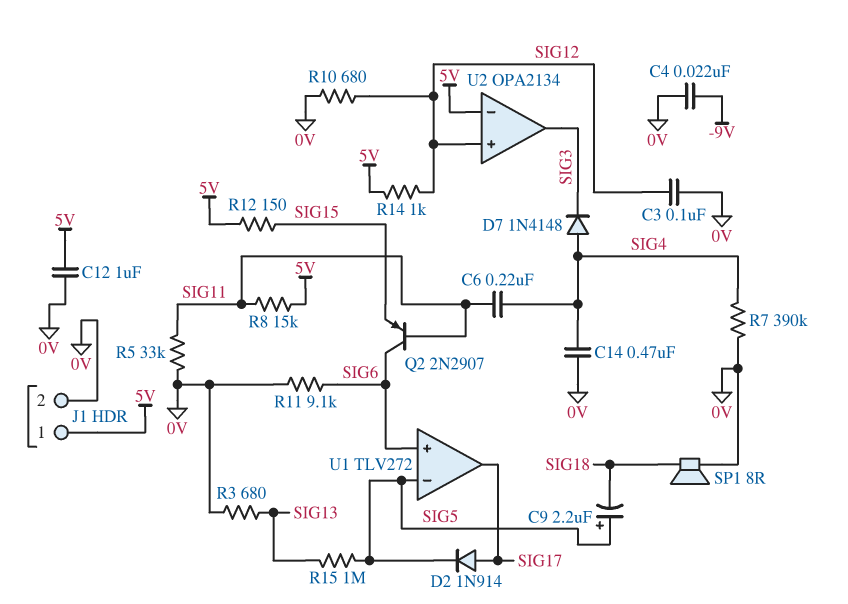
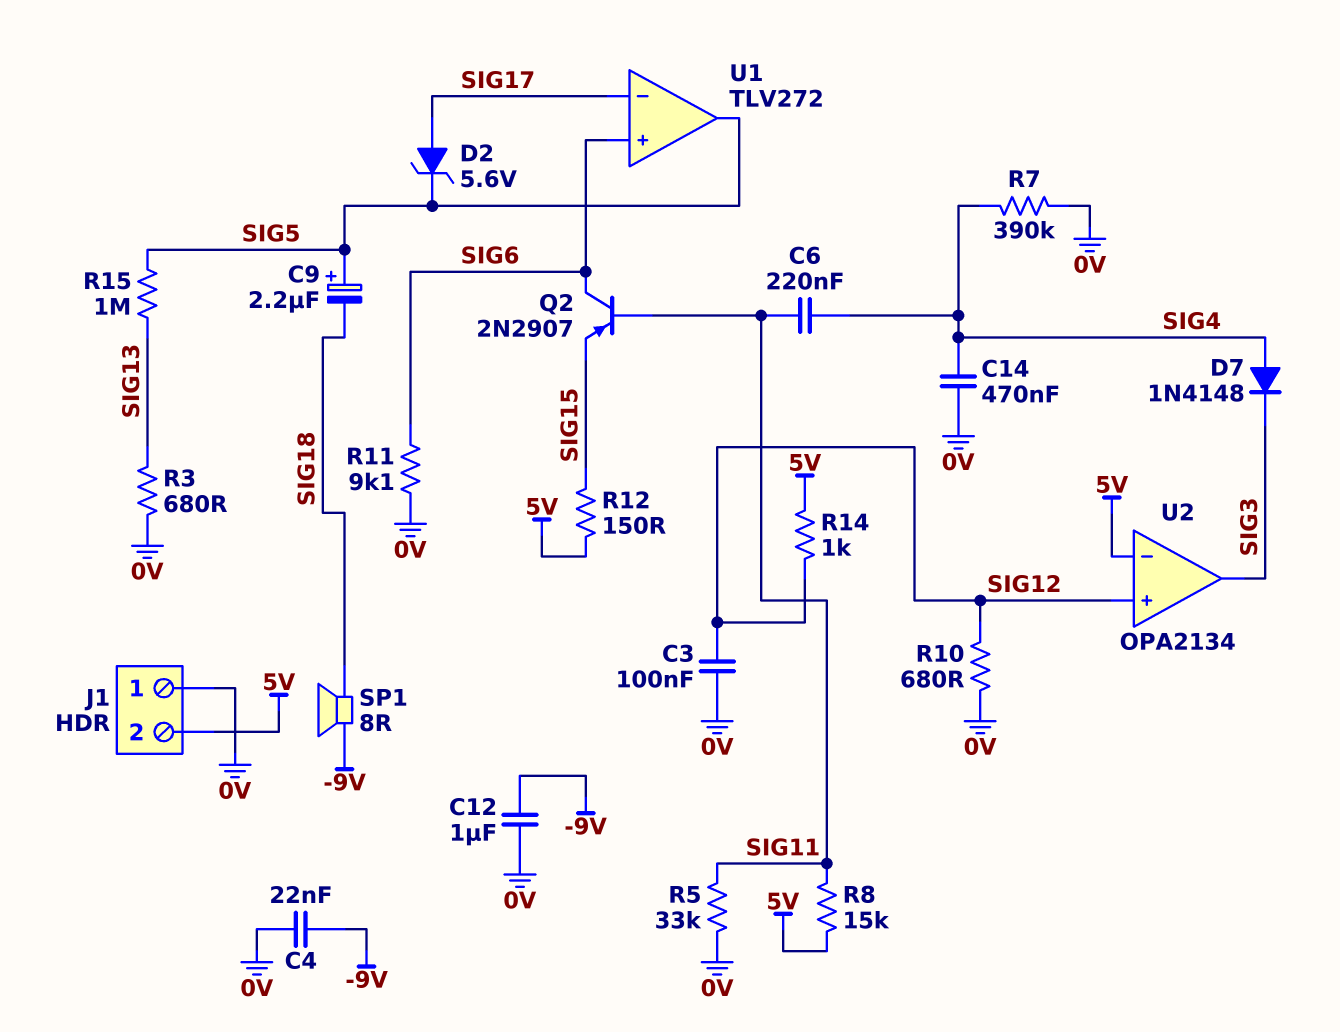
C12: 1uF (0V, 5V) -> 1uF (-9V, 0V)
D2: diode 1N914 (A SIG17, K SIG5) -> zener 5.6V (A SIG17, K SIG5)
J1 pin 1: 5V -> 0V
J1 pin 2: 0V -> 5V
SP1: speaker 8R (0V, SIG18) -> speaker 8R (-9V, SIG18)
U1 pin in-: SIG5 -> SIG17
U1 pin out: SIG17 -> SIG5

